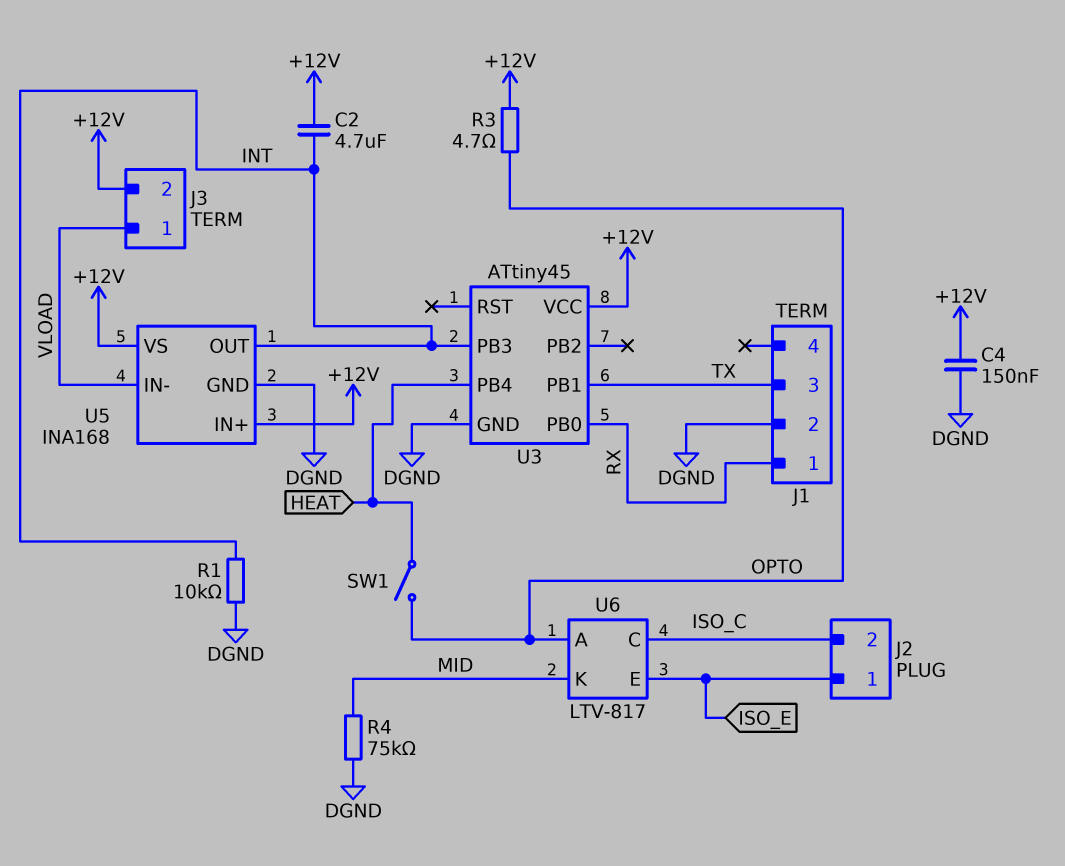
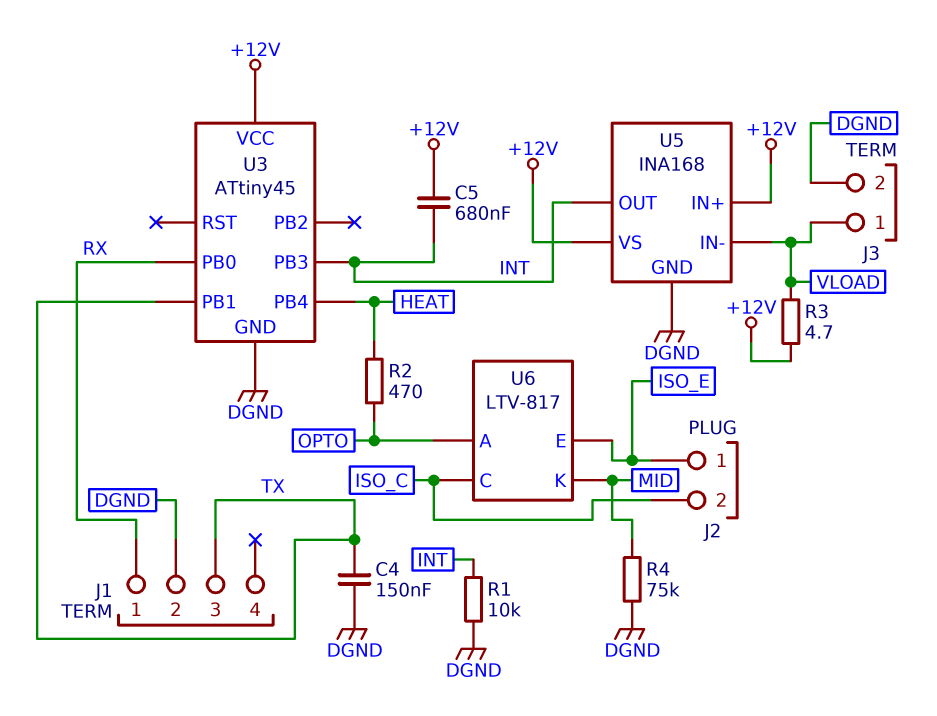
C2: 4.7uF (+12V, INT) -> none
C4: 150nF (+12V, DGND) -> 150nF (DGND, TX)
C5: none -> 680nF (+12V, INT)
J3 pin 2: +12V -> DGND
R2: none -> 470 (HEAT, OPTO)
R3: 4.7 (+12V, OPTO) -> 4.7 (+12V, VLOAD)
SW1: switch (HEAT, OPTO) -> none

